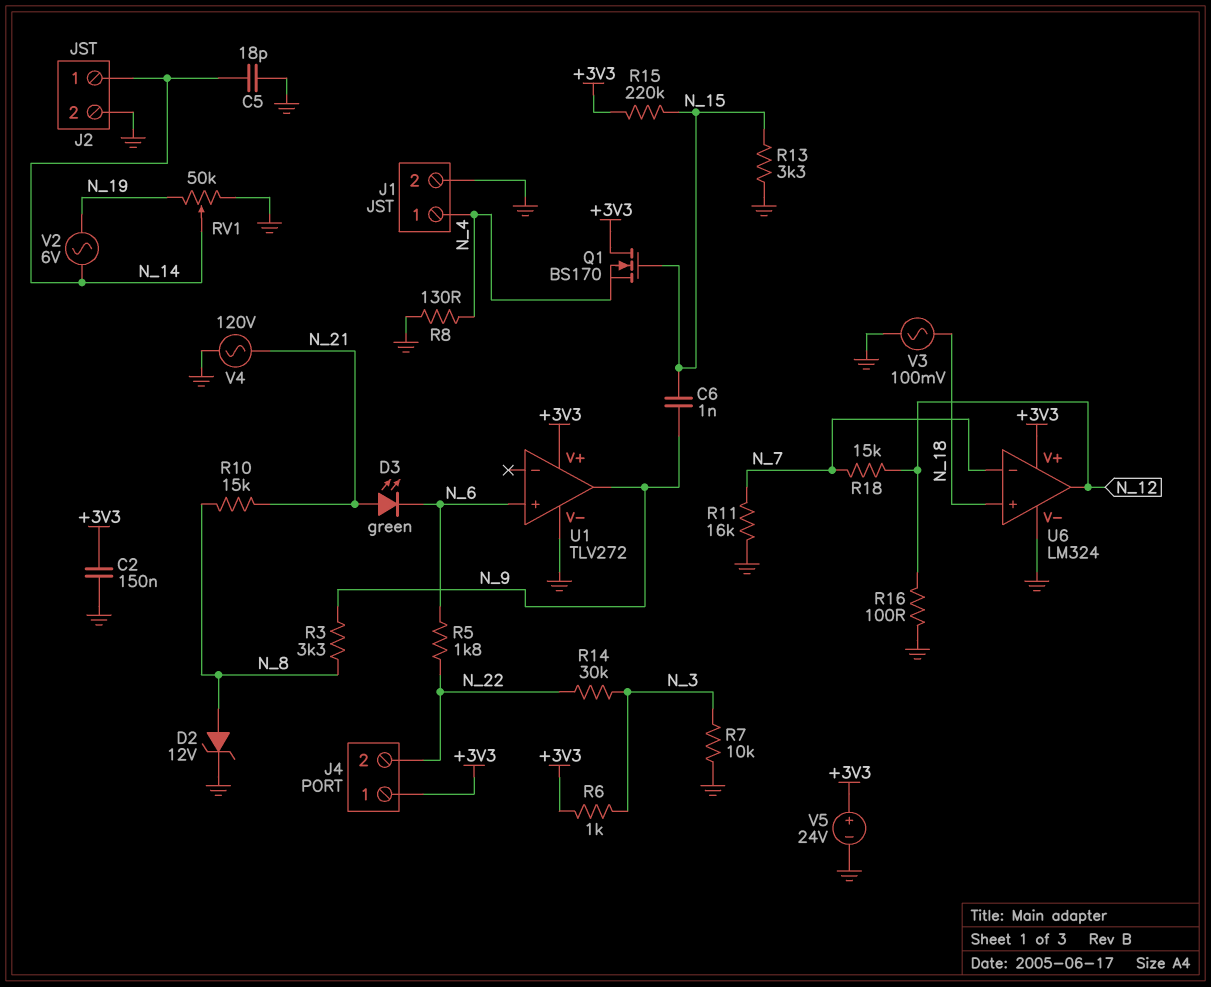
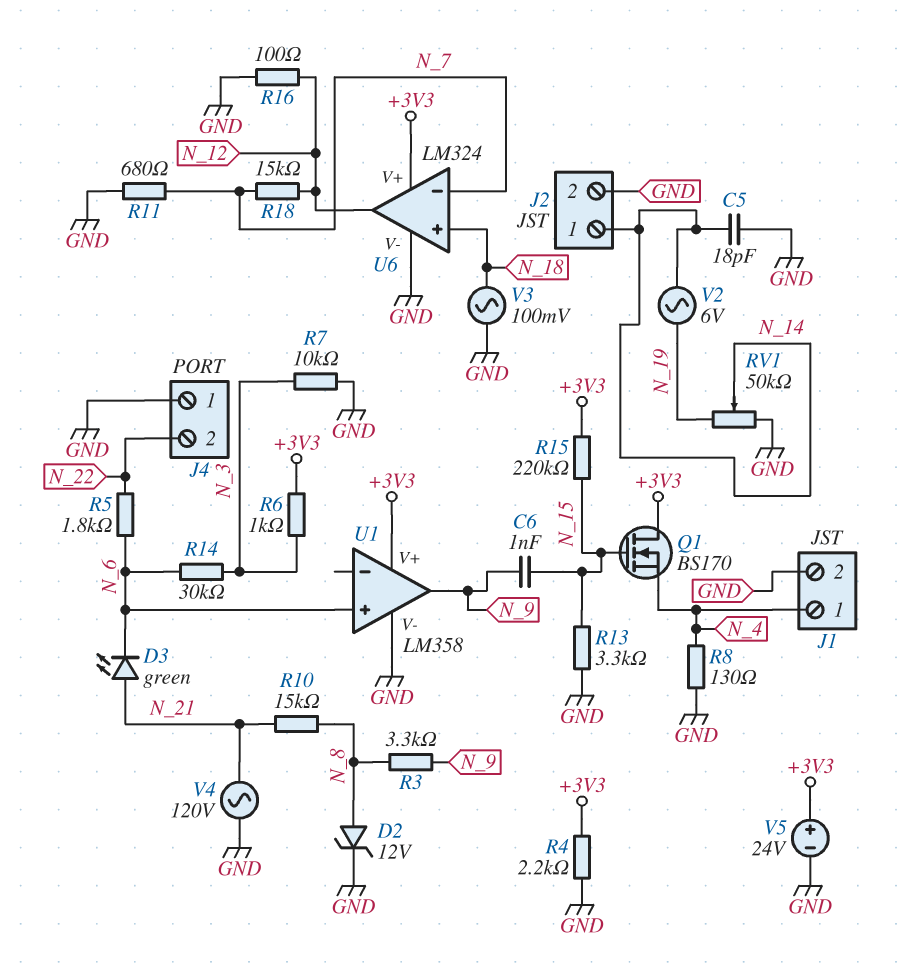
C2: 150nF (+3V3, GND) -> none
J4 pin 1: +3V3 -> GND
R4: none -> 2.2k (+3V3, GND)
R11: 16k (GND, N_7) -> 680 (GND, N_7)
R14: 30k (N_3, N_22) -> 30k (N_3, N_6)
U1: TLV272 -> LM358

